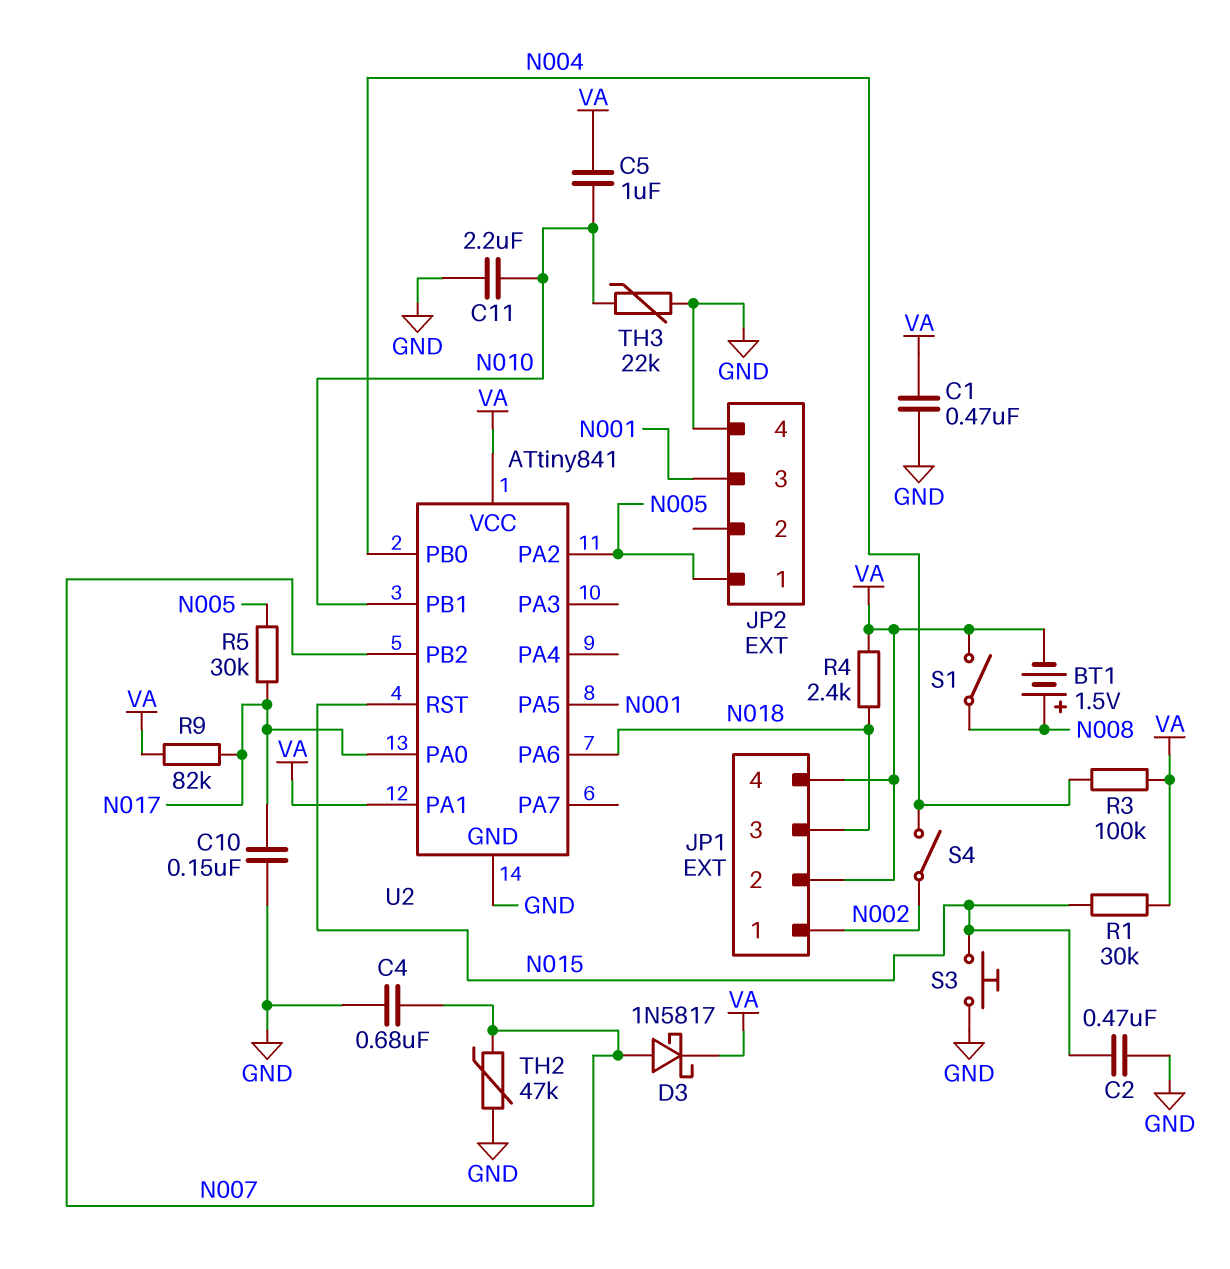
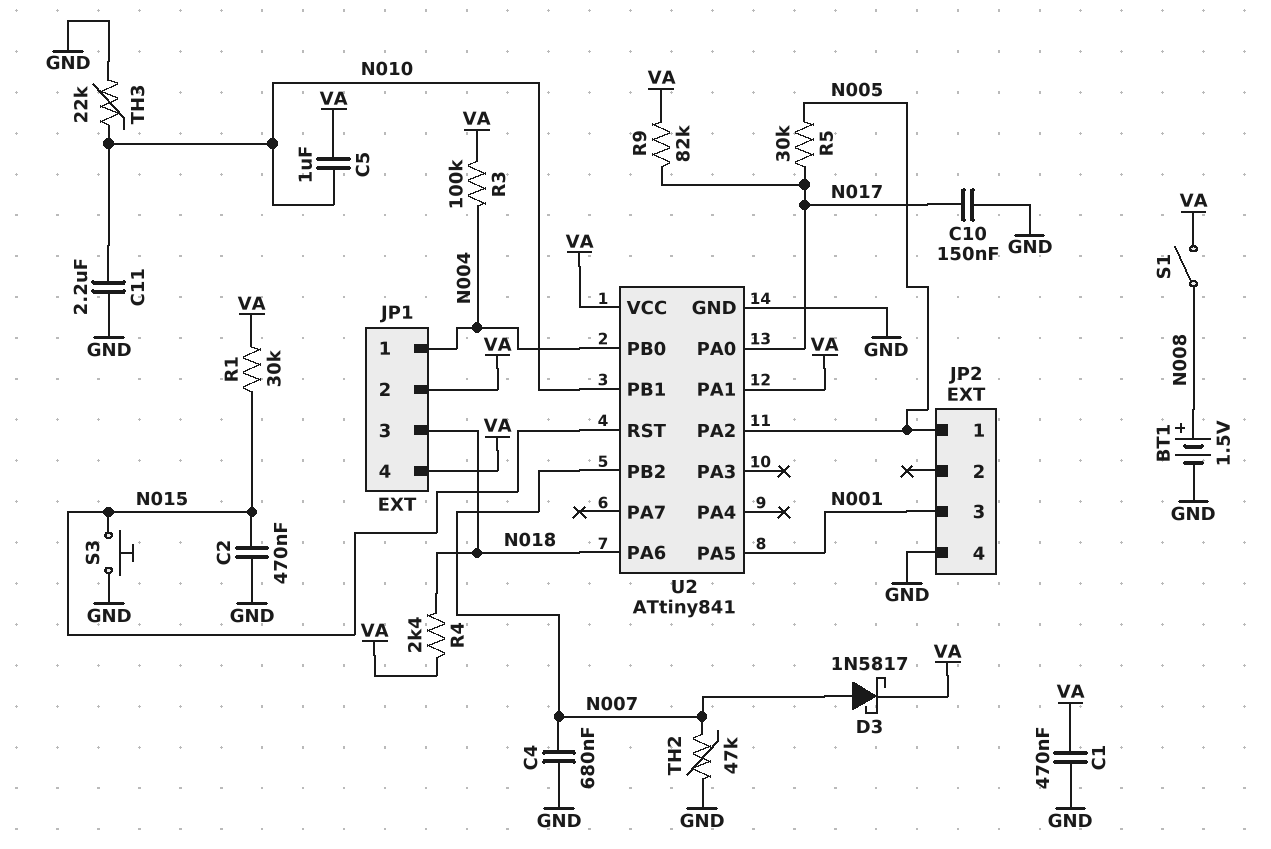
BT1: 1.5V (plus N008, minus VA) -> 1.5V (plus N008, minus GND)
JP1 pin 1: N002 -> N004
S4: switch (N002, N004) -> none

